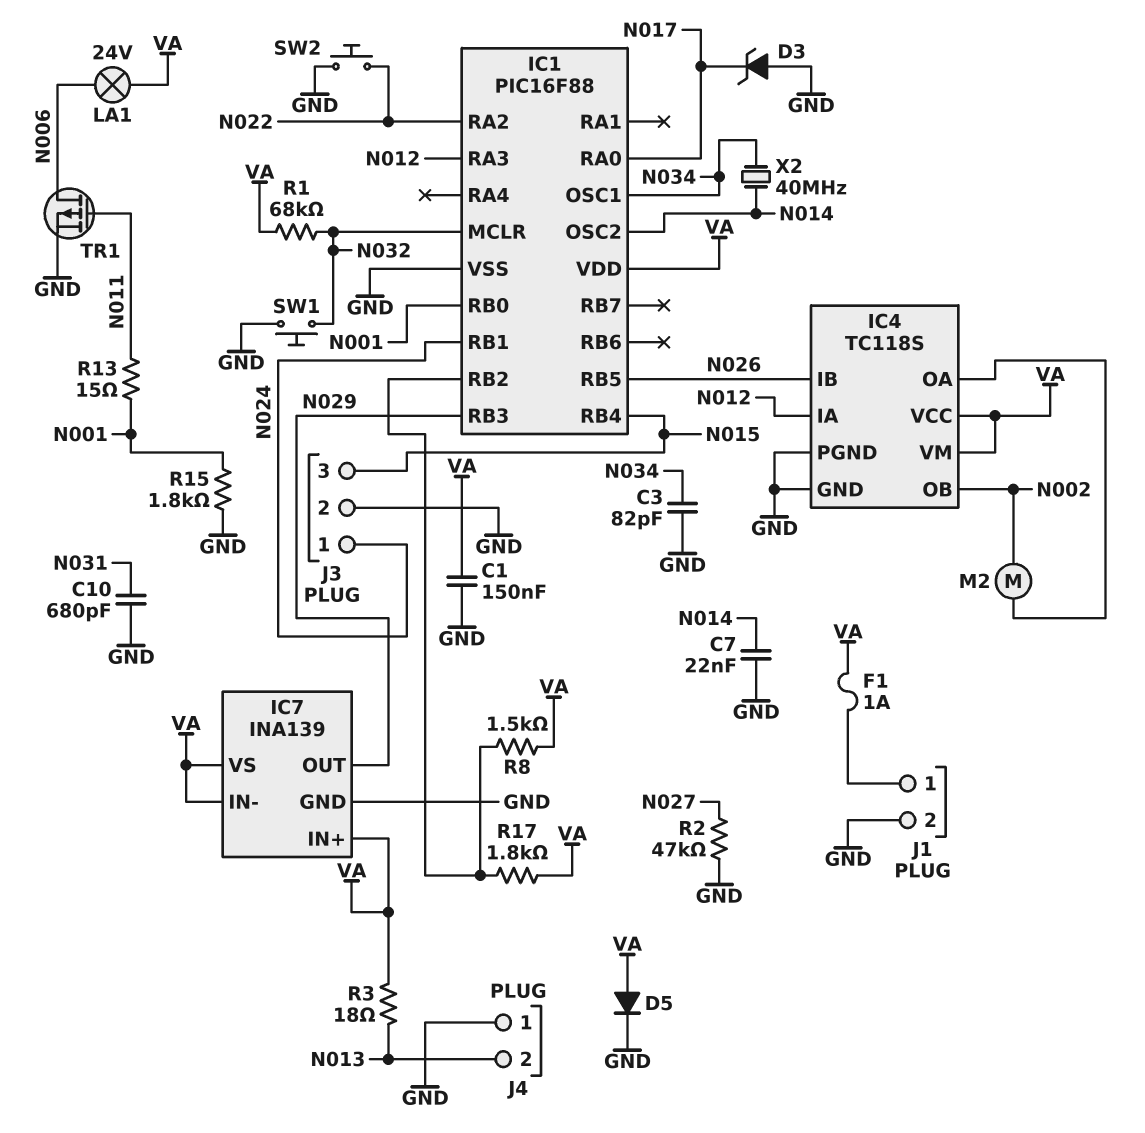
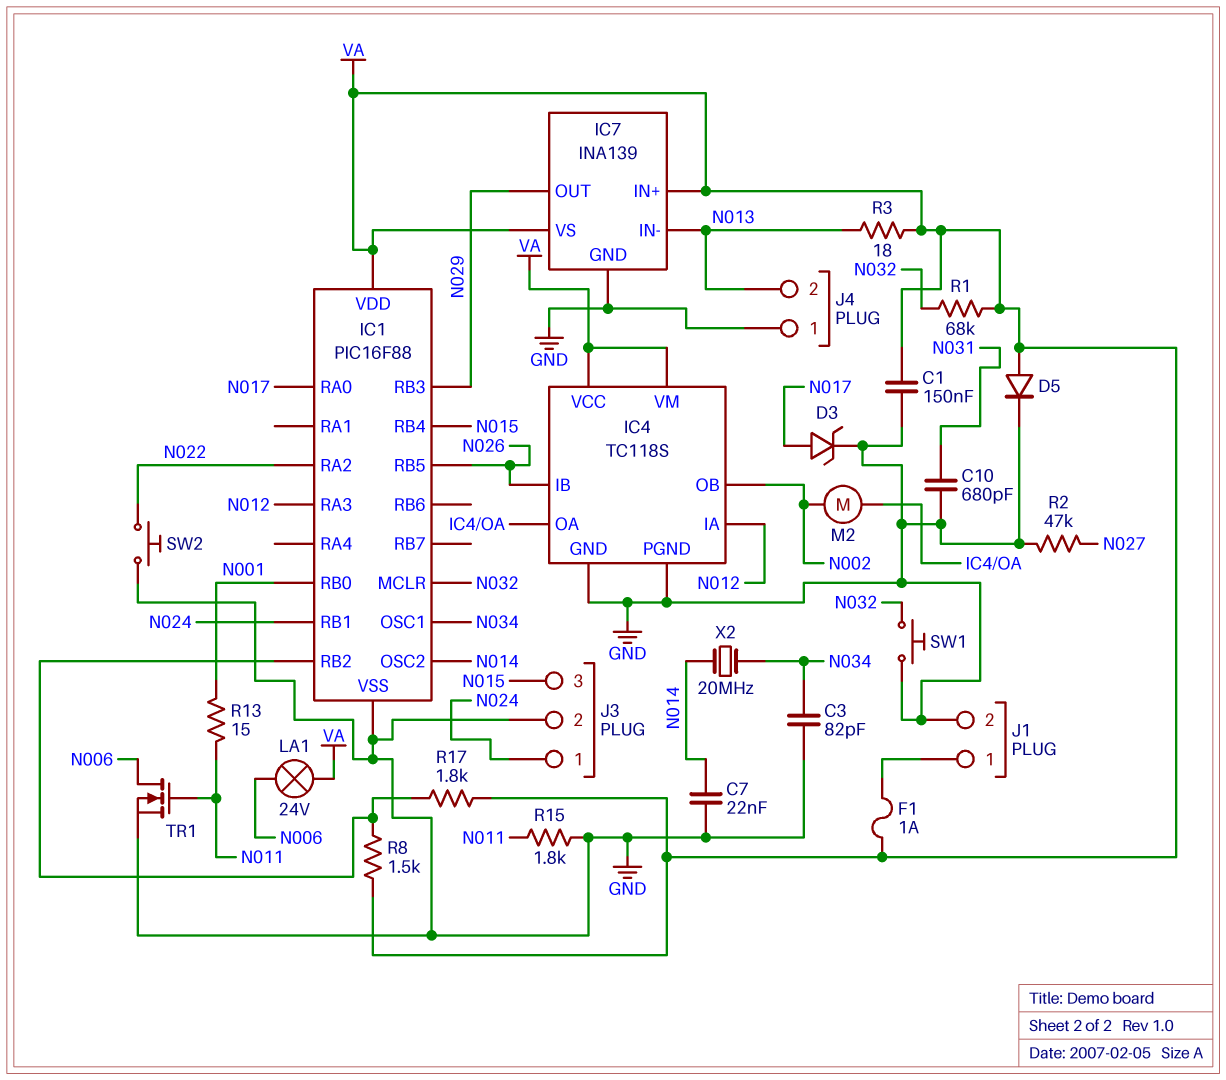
D3: zener (A GND, K N017) -> zener (A N017, K GND)
IC7 pin IN-: VA -> N013
R15: 1.8k (GND, N001) -> 1.8k (GND, N011)
TR1: PMOS (G N011, D N006, S GND) -> NMOS (G N011, D N006, S GND)
X2: 40MHz (N014, N034) -> 20MHz (N014, N034)

